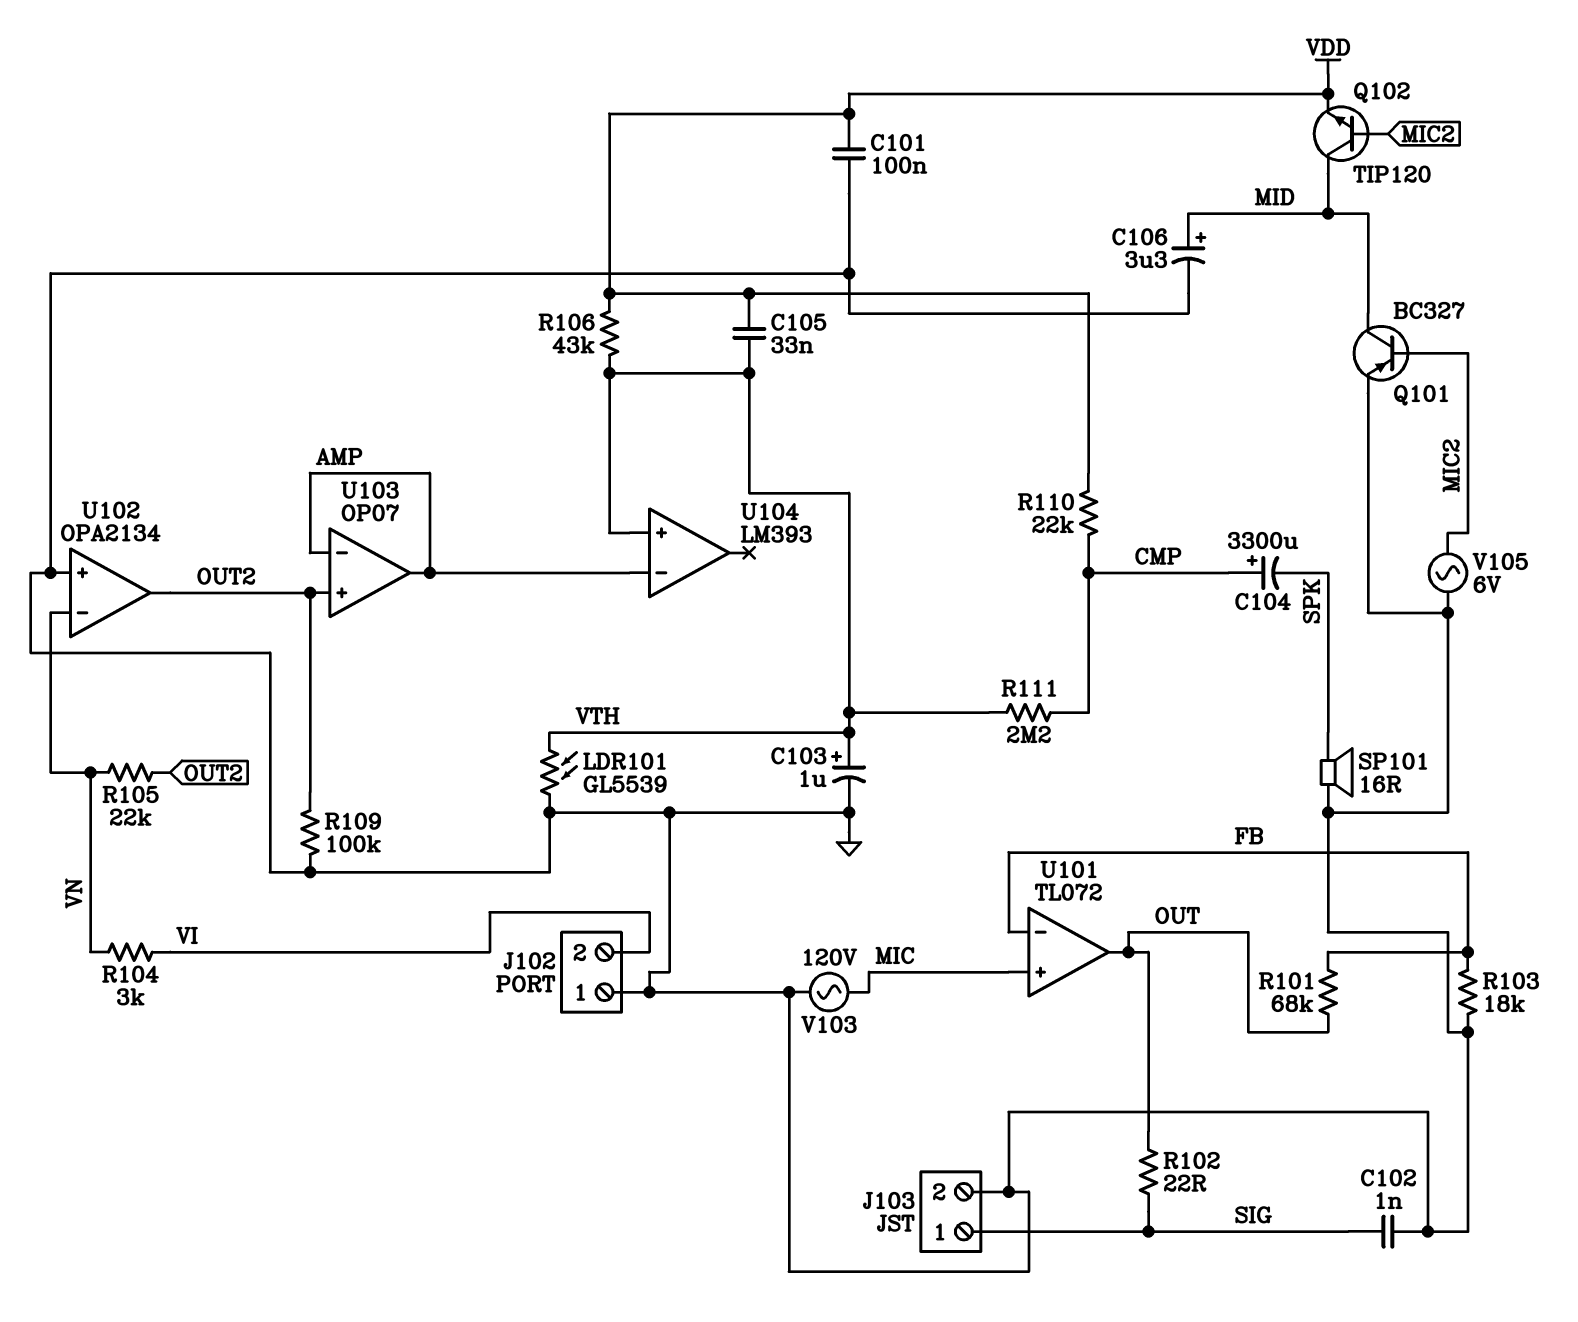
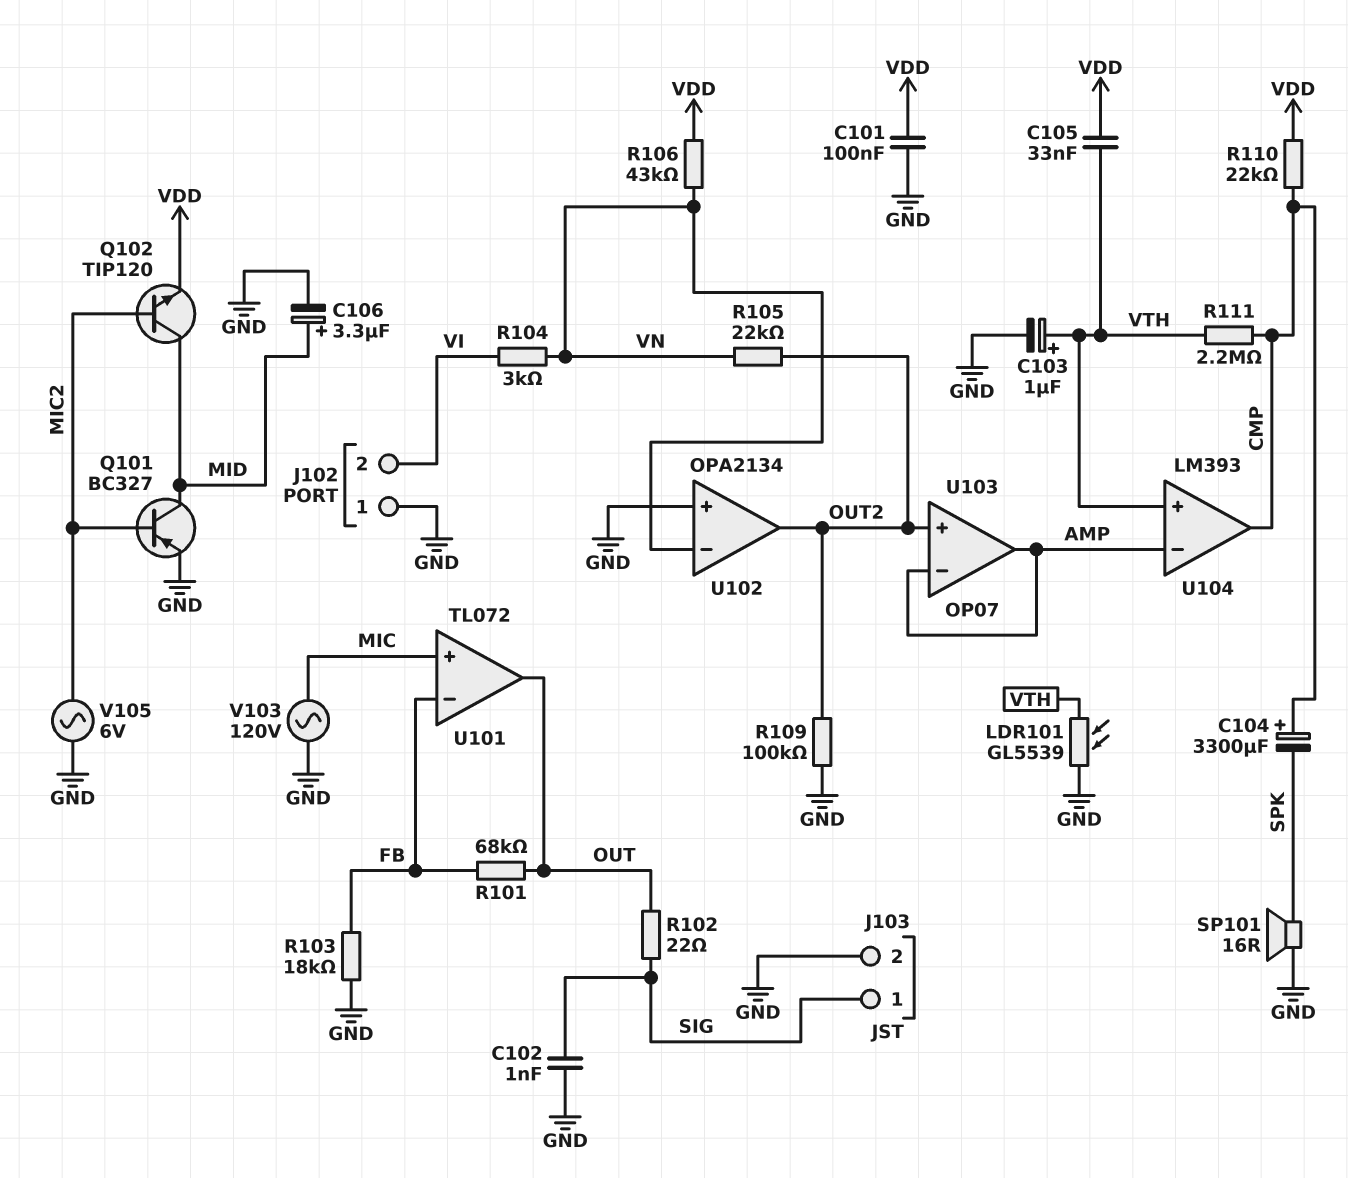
R106: 43k (VDD, VTH) -> 43k (VDD, VN)
U104 pin out: none -> CMP

